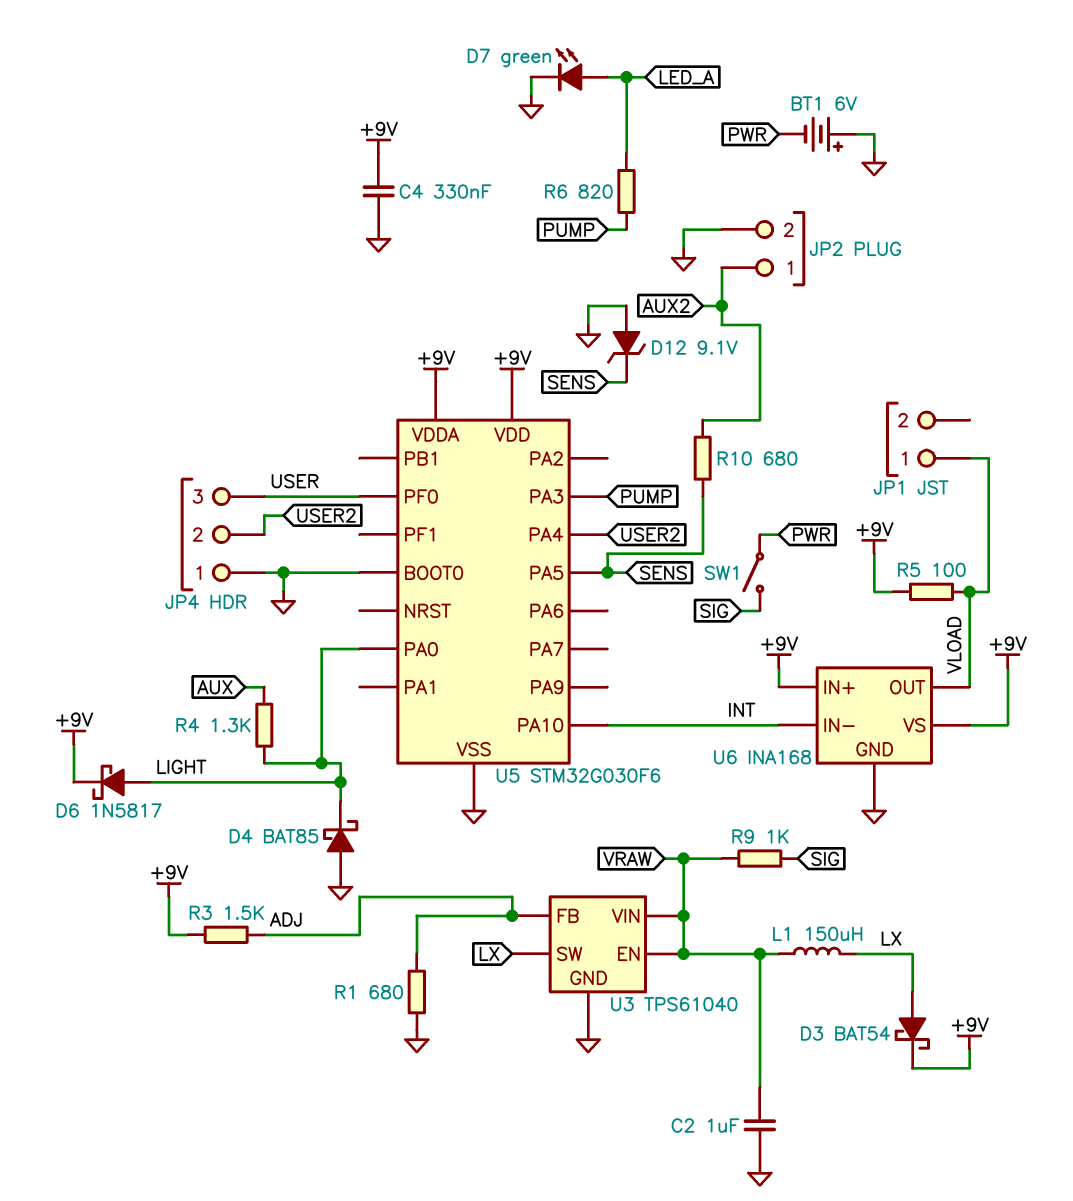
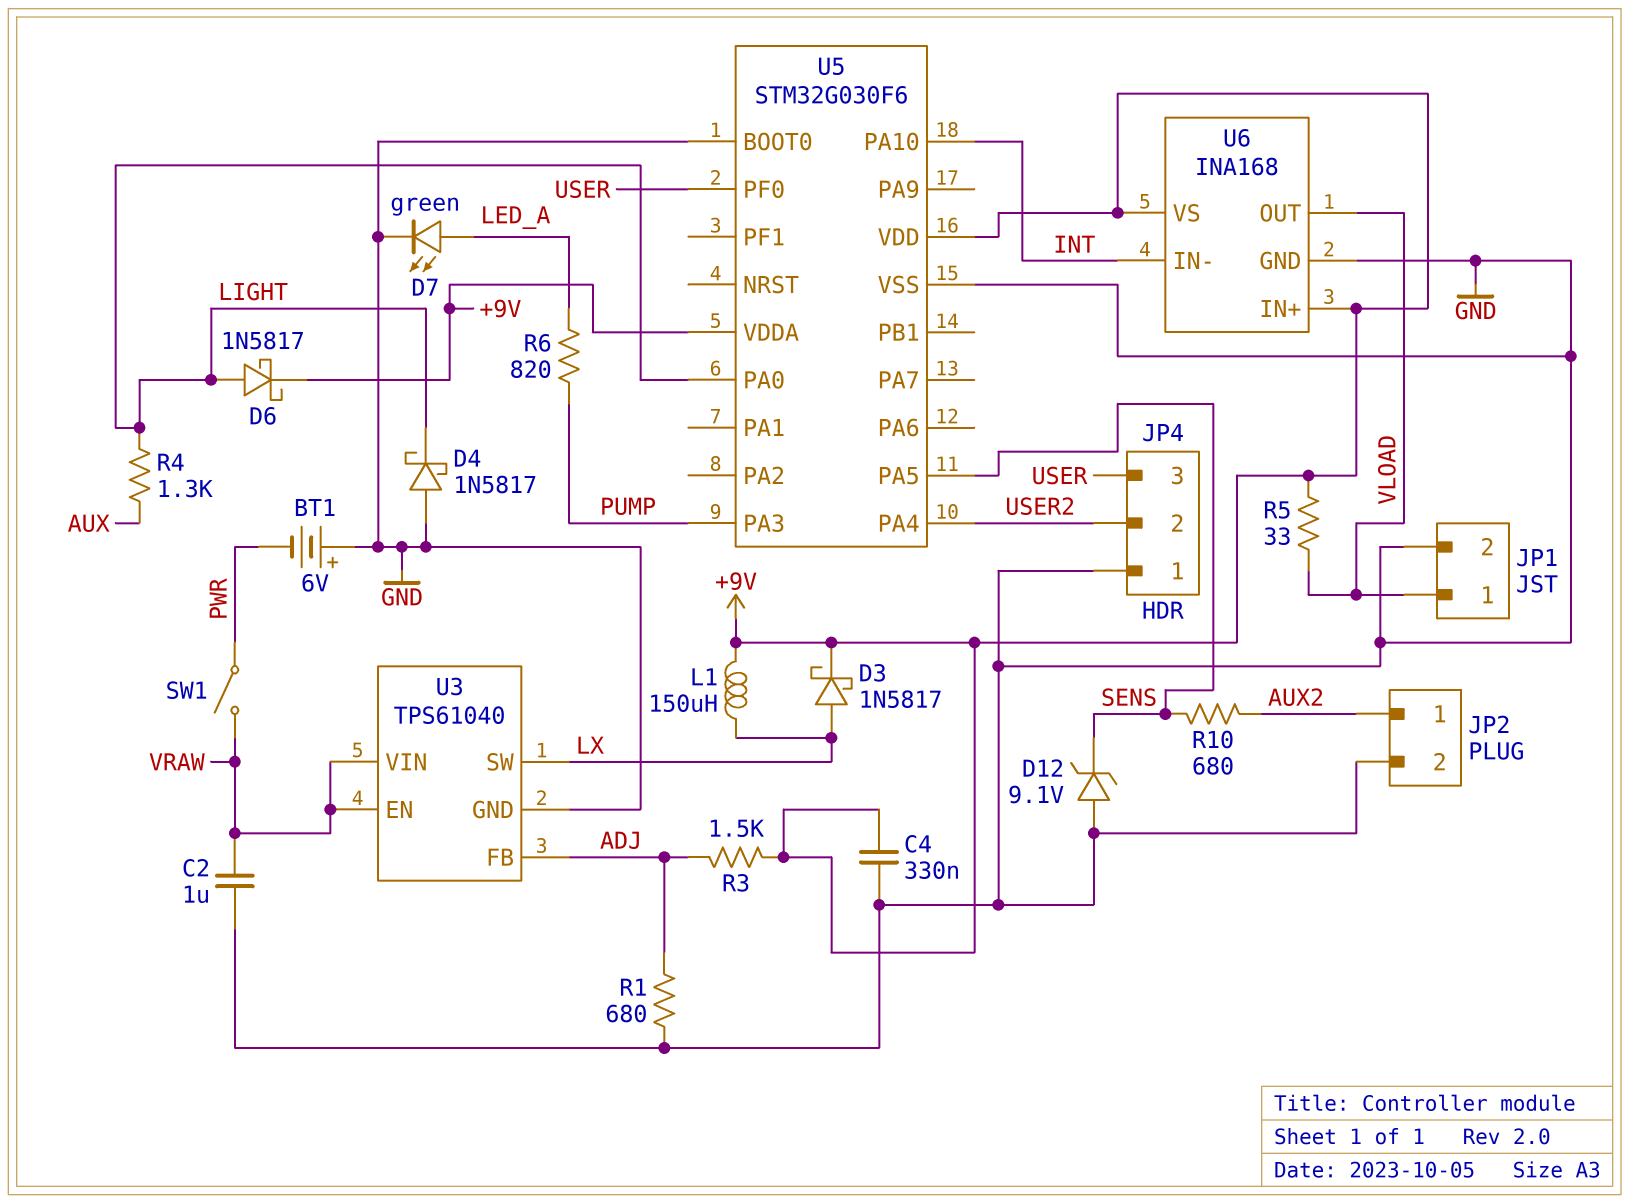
D3: schottky BAT54 (A LX, K +9V) -> schottky 1N5817 (A LX, K +9V)
D4: schottky BAT85 (A GND, K LIGHT) -> schottky 1N5817 (A GND, K LIGHT)
JP1 pin 2: none -> GND
L1: 150uH (LX, VRAW) -> 150uH (+9V, LX)
R5: 100 (+9V, VLOAD) -> 33 (+9V, VLOAD)
R9: 1k (SIG, VRAW) -> none
SW1: switch (PWR, SIG) -> switch (PWR, VRAW)

